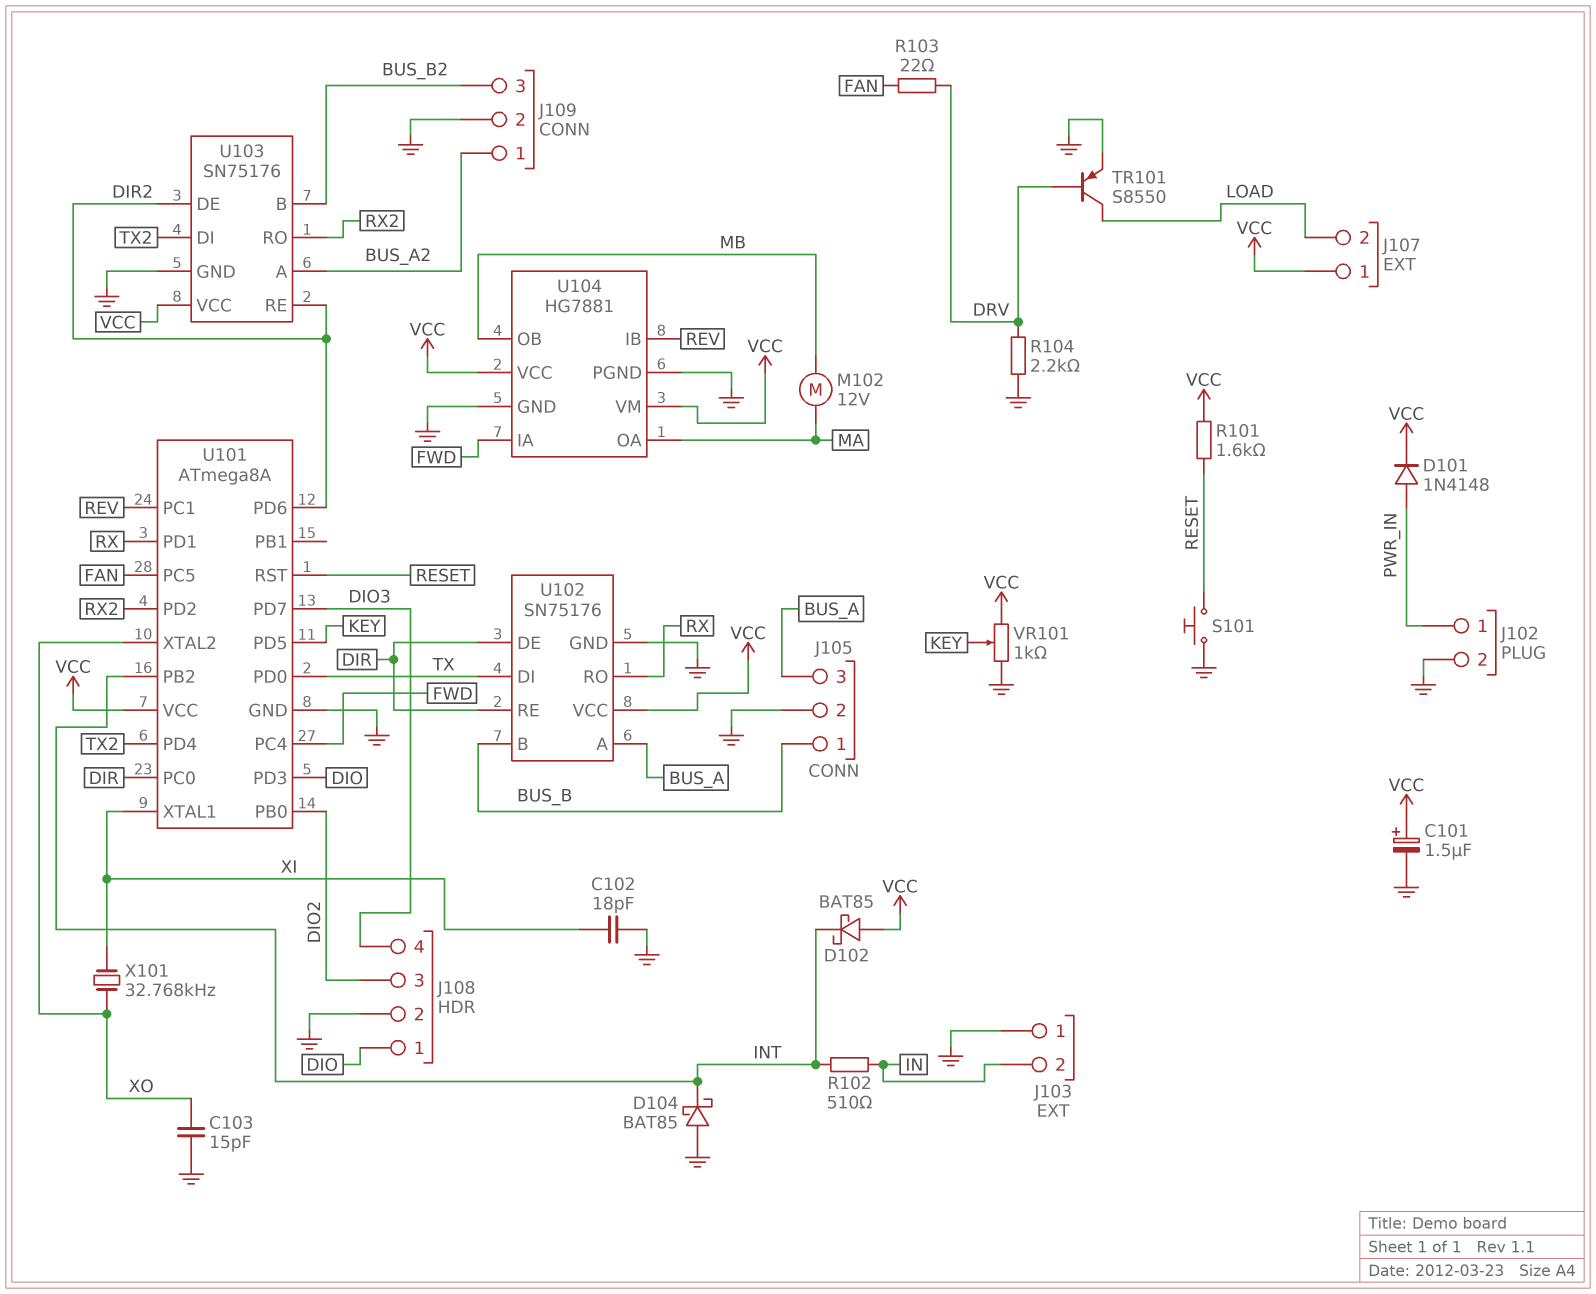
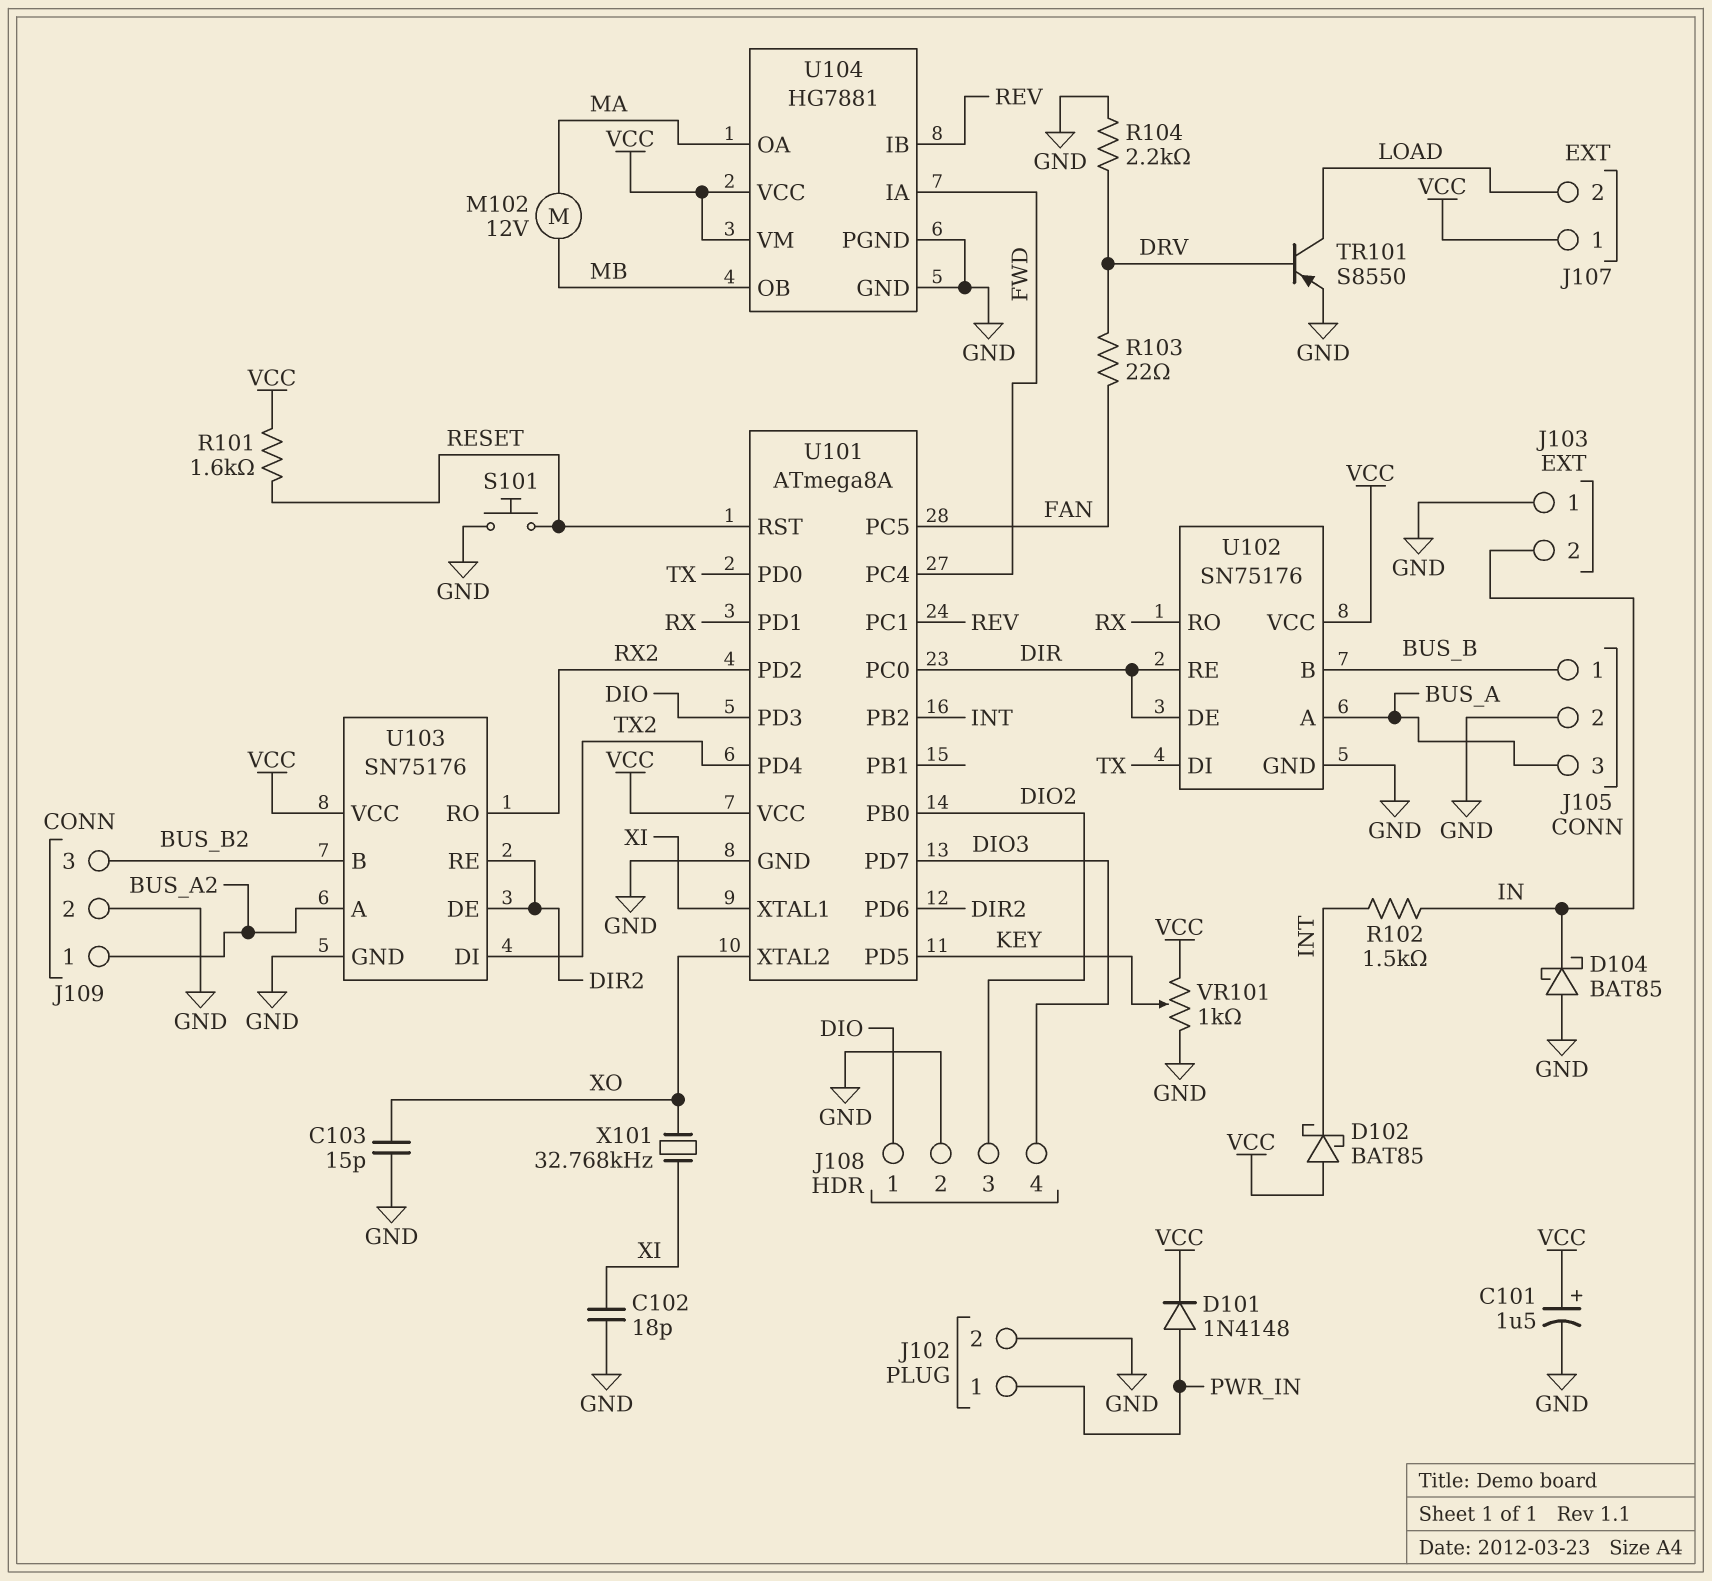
D104: schottky BAT85 (A GND, K INT) -> schottky BAT85 (A GND, K IN)
R102: 510 (IN, INT) -> 1.5k (IN, INT)

